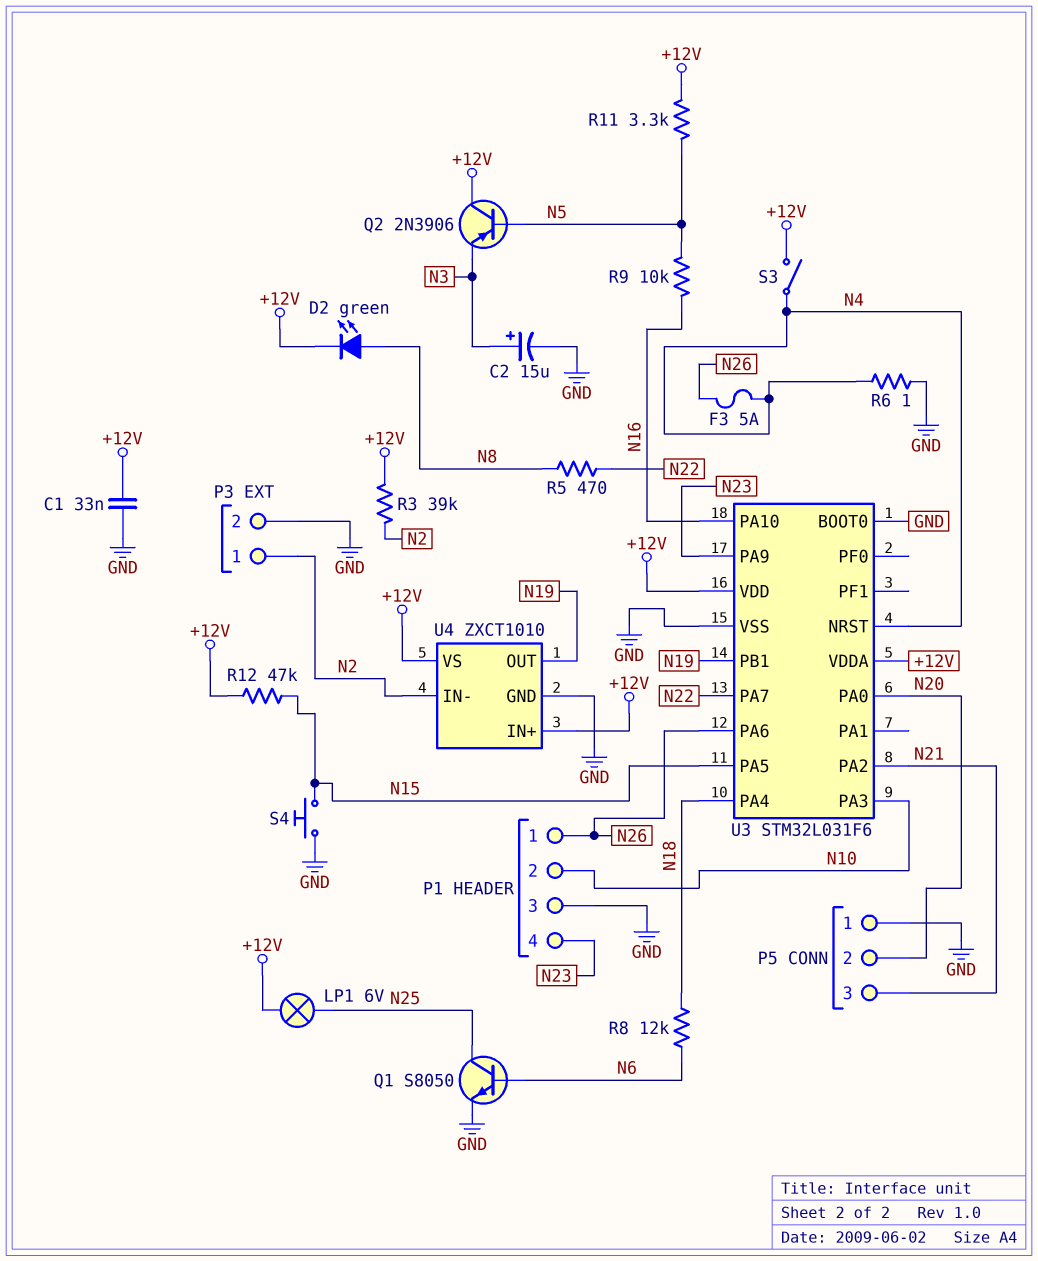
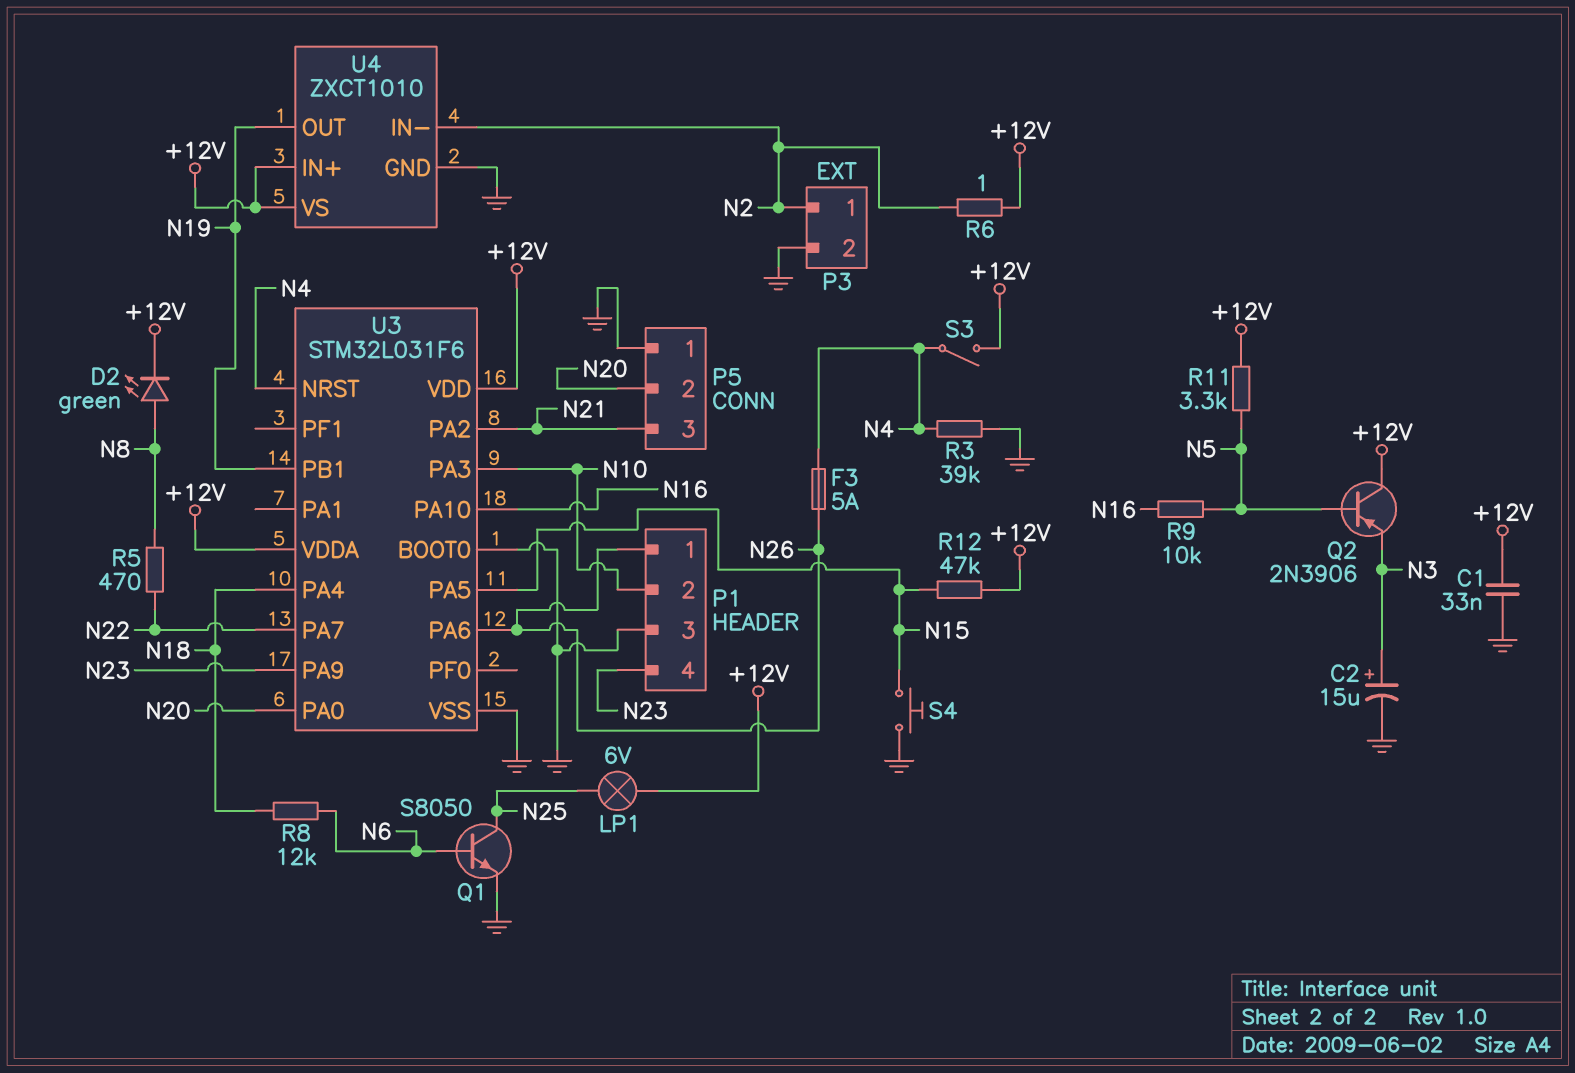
R3: 39k (+12V, N2) -> 39k (GND, N4)
R6: 1 (GND, N4) -> 1 (+12V, N2)

